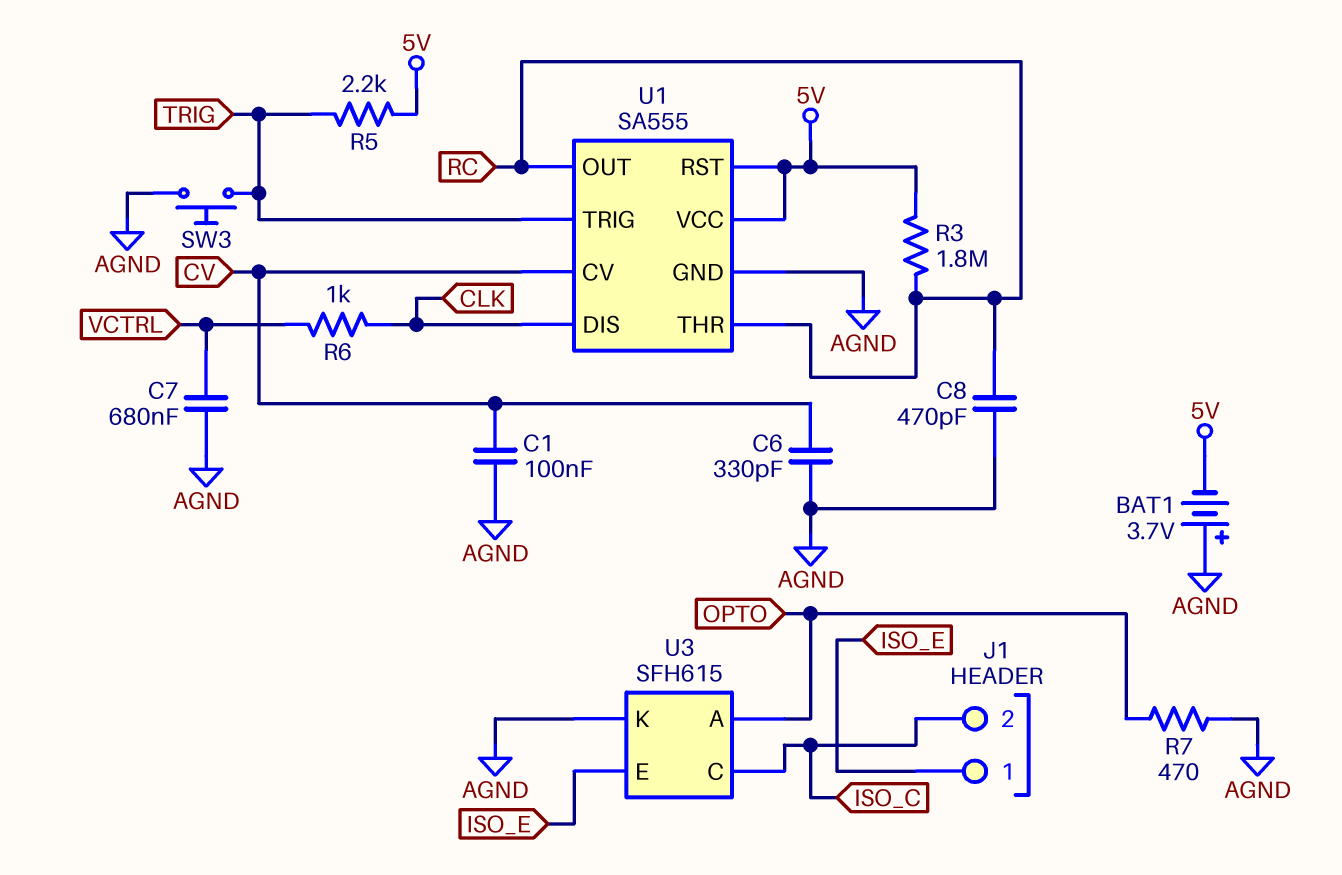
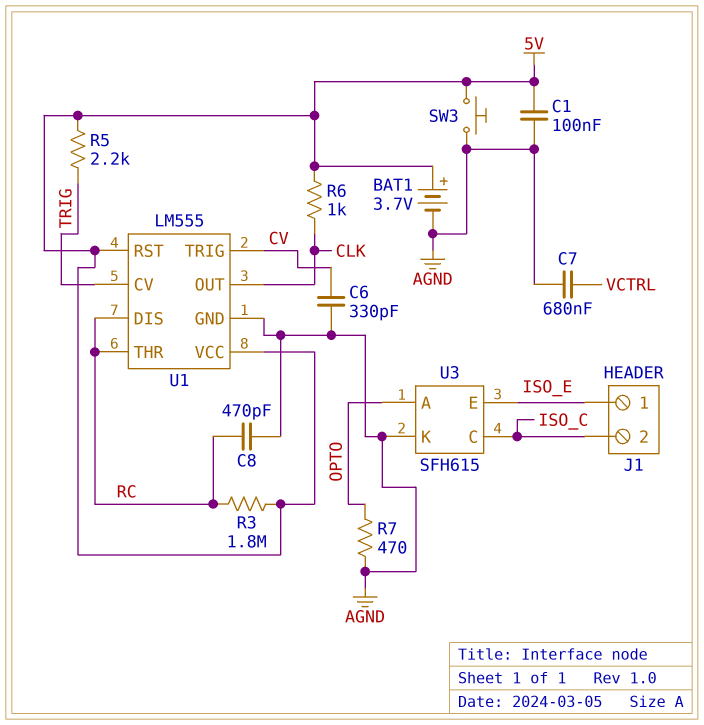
BAT1: 3.7V (plus AGND, minus 5V) -> 3.7V (plus 5V, minus AGND)
C1: 100nF (AGND, CV) -> 100nF (5V, AGND)
R6: 1k (CLK, VCTRL) -> 1k (5V, CLK)
SW3: button (AGND, TRIG) -> button (5V, AGND)
U1: SA555 -> LM555
U1 pin CV: CV -> TRIG
U1 pin DIS: CLK -> RC
U1 pin OUT: RC -> CLK
U1 pin TRIG: TRIG -> CV

